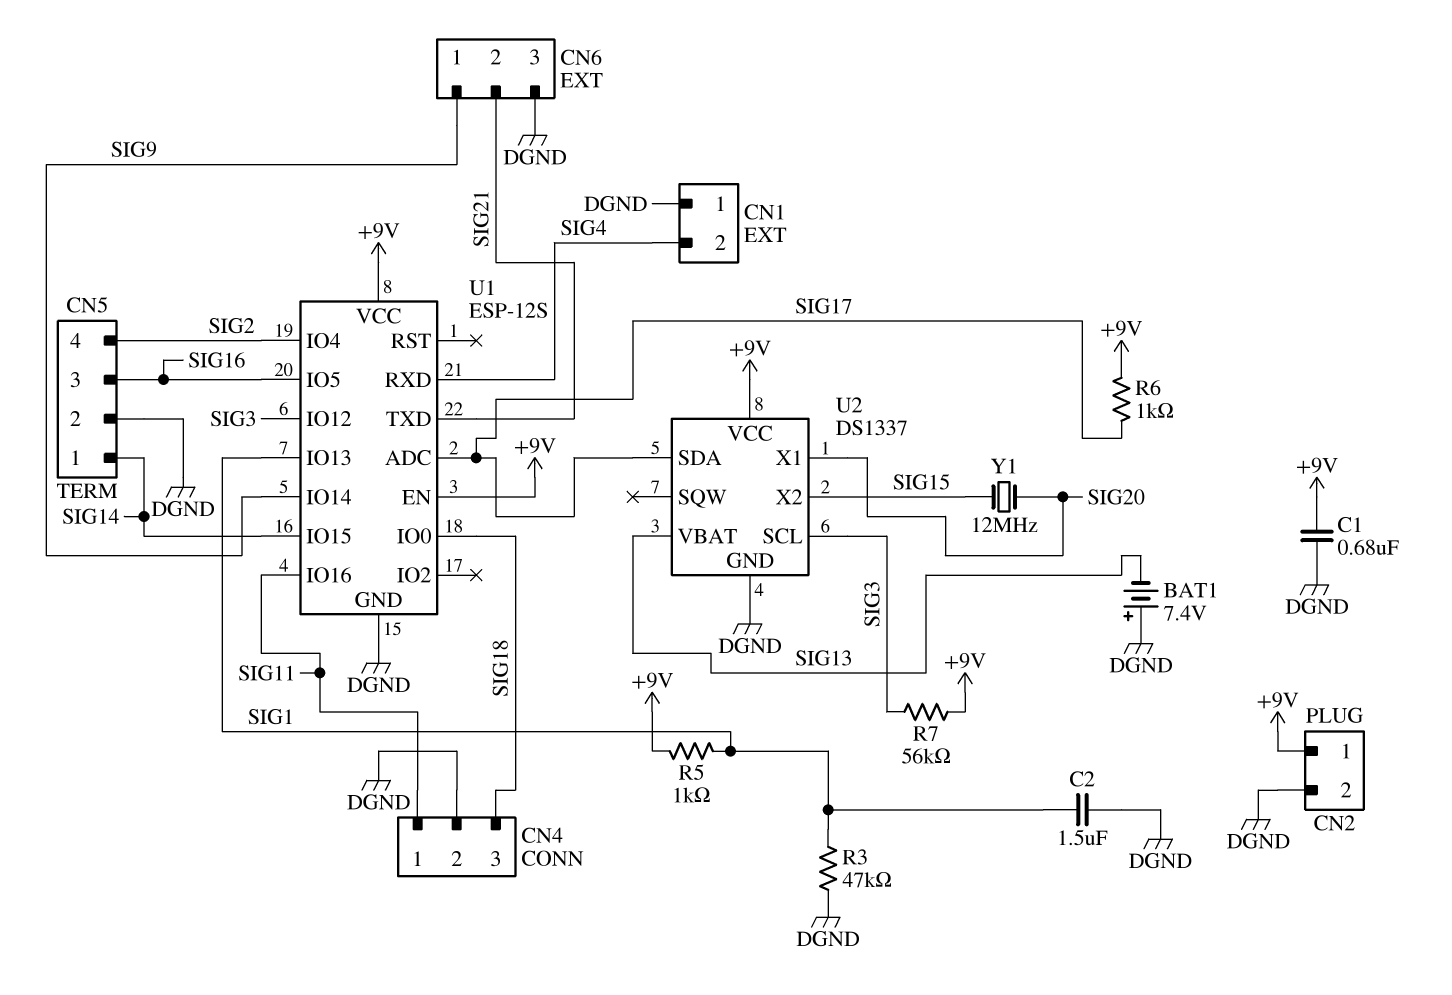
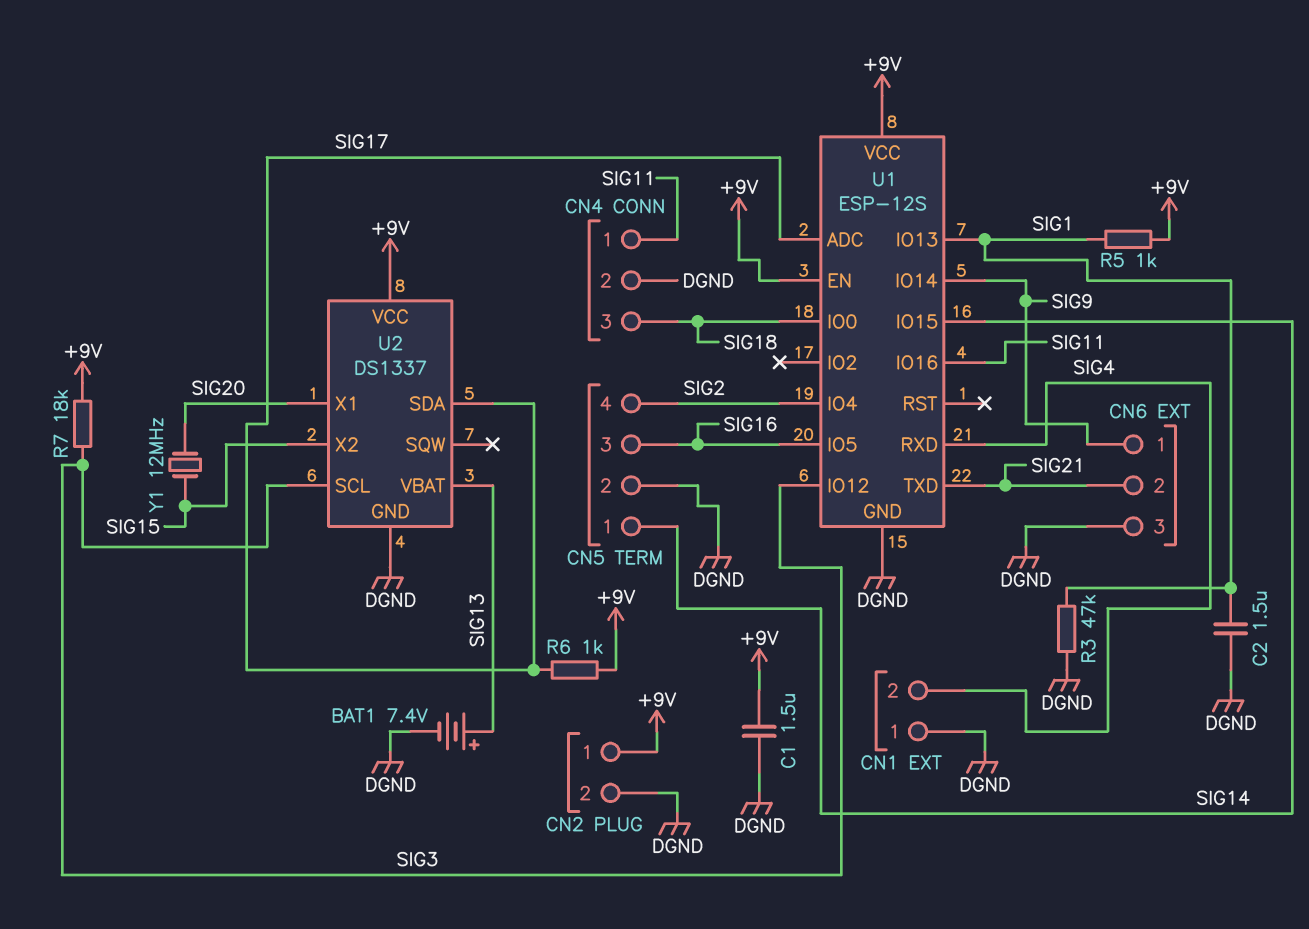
BAT1: 7.4V (plus DGND, minus SIG13) -> 7.4V (plus SIG13, minus DGND)
C1: 680nF (+9V, DGND) -> 1.5uF (+9V, DGND)
R7: 56k (+9V, SIG3) -> 18k (+9V, SIG3)

